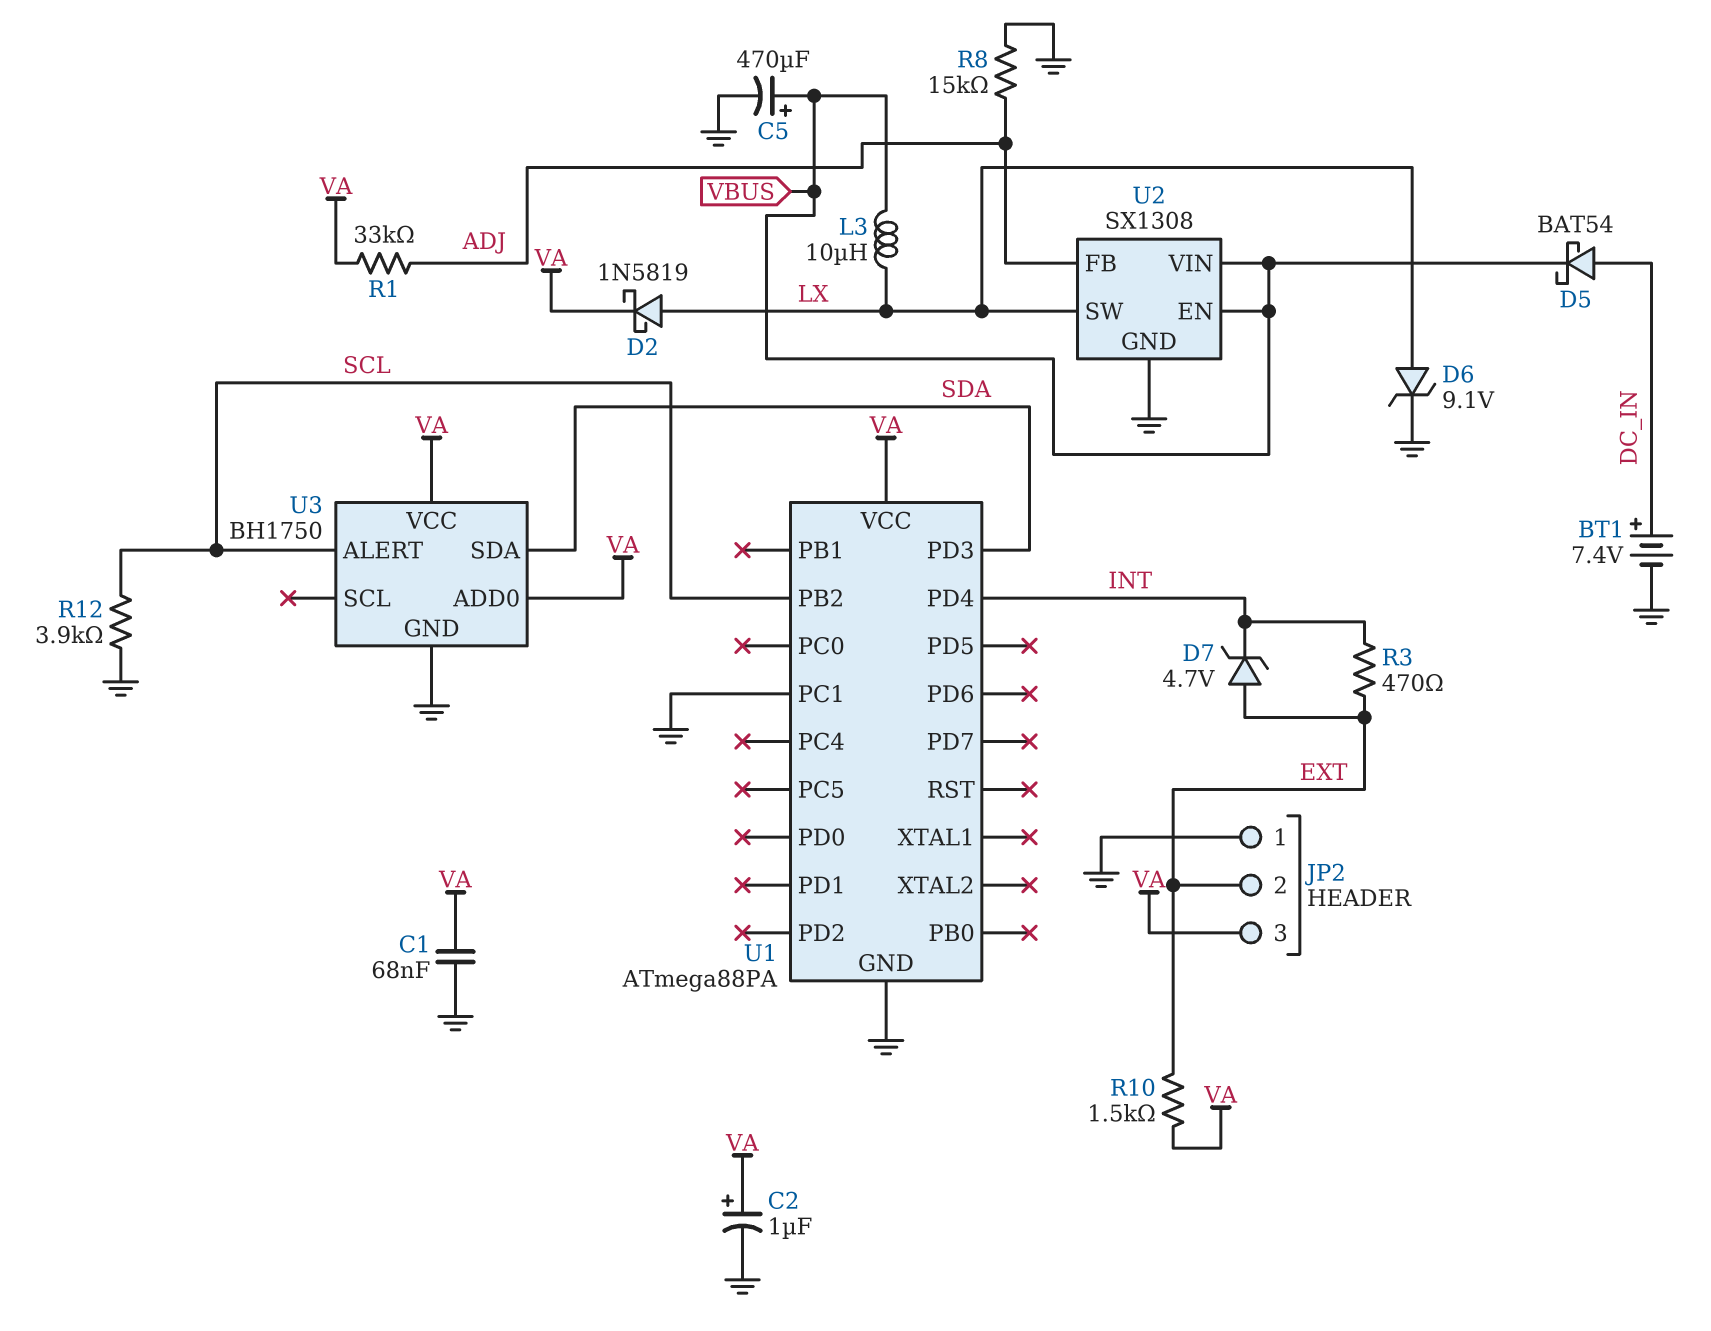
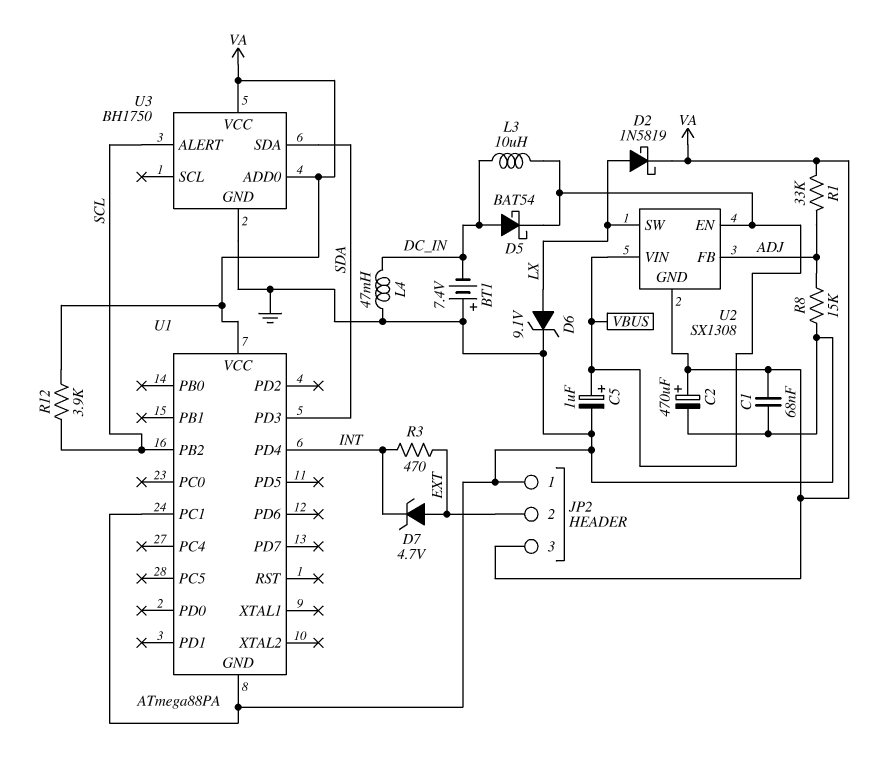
BT1: 7.4V (plus DC_IN, minus GND) -> 7.4V (plus GND, minus DC_IN)
C2: 1uF (plus VA, minus GND) -> 470uF (plus VA, minus GND)
C5: 470uF (plus VBUS, minus GND) -> 1uF (plus VBUS, minus GND)
L3: 10uH (LX, VBUS) -> 10uH (DC_IN, VBUS)
L4: none -> 47mH (DC_IN, GND)
R10: 1.5k (EXT, VA) -> none
R12: 3.9k (GND, SCL) -> 3.9k (SCL, VA)
U2 pin GND: GND -> VA

